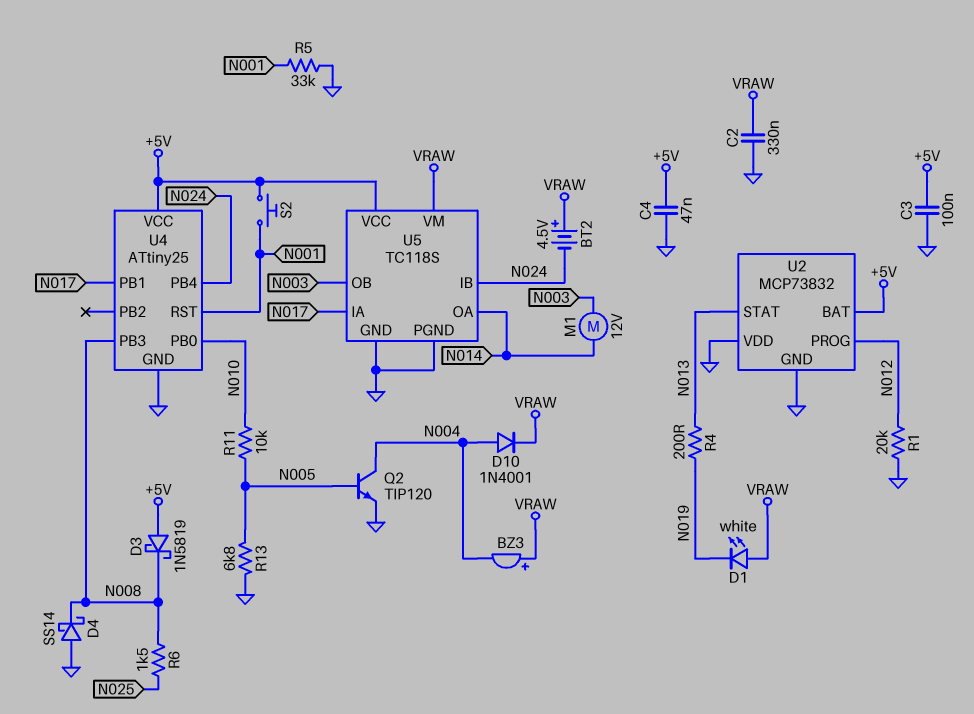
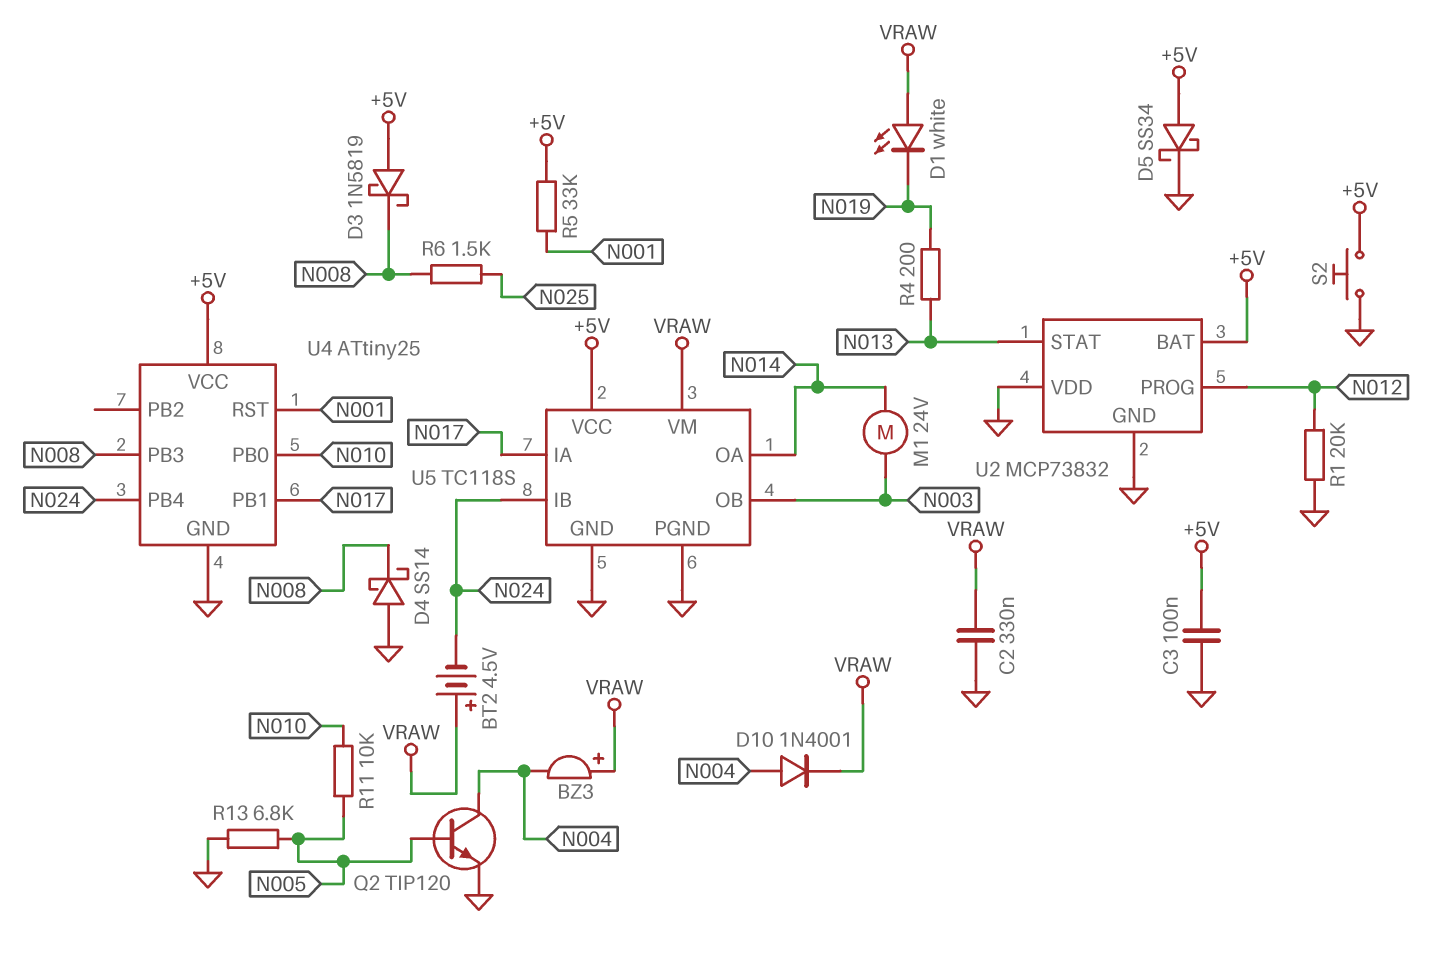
C4: 47nF (+5V, GND) -> none
D5: none -> schottky SS34 (A +5V, K GND)
M1: motor 12V (N003, N014) -> motor 24V (N003, N014)
R5: 33k (GND, N001) -> 33k (+5V, N001)
S2: button (+5V, N001) -> button (+5V, GND)

